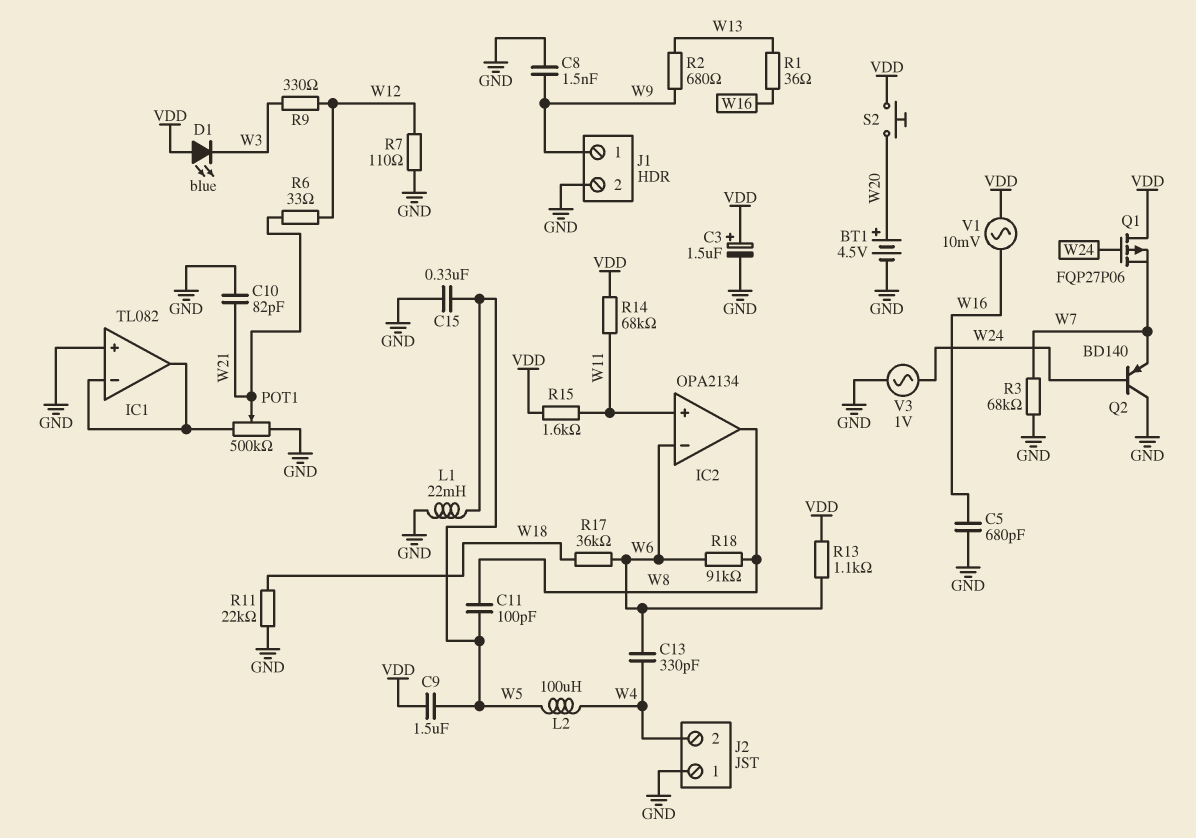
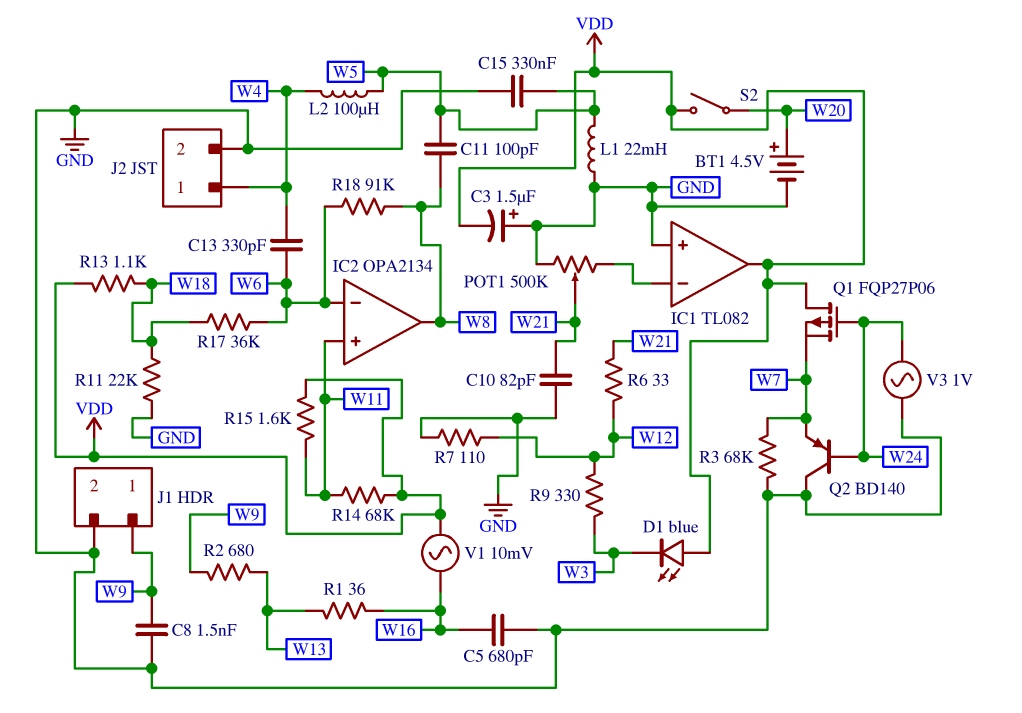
C3: 1.5uF (plus VDD, minus GND) -> 1.5uF (plus GND, minus VDD)
C9: 1.5uF (VDD, W5) -> none
IC1 pin out: IC1/in- -> VDD
J2 pin 1: GND -> W4
J2 pin 2: W4 -> GND
R13: 1.1k (VDD, W6) -> 1.1k (VDD, W18)
S2: button (VDD, W20) -> switch (VDD, W20)

